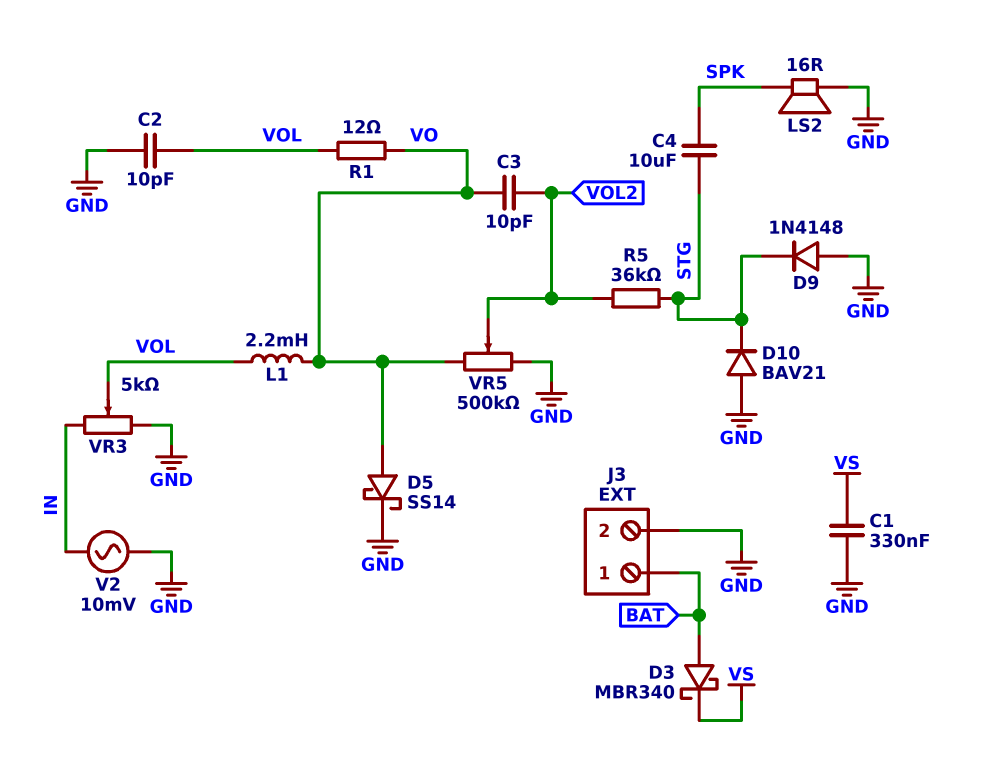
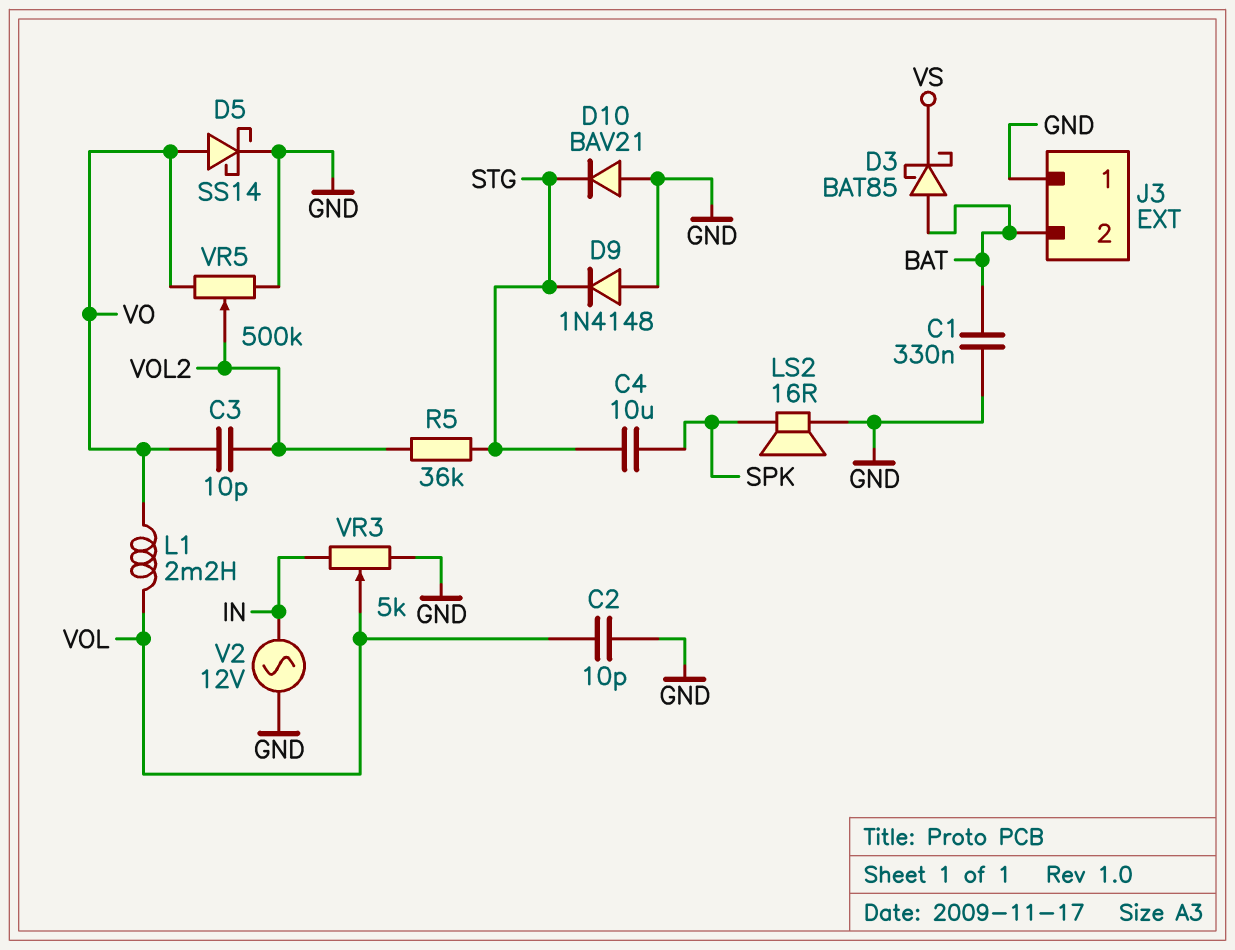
C1: 330nF (GND, VS) -> 330nF (BAT, GND)
D3: schottky MBR340 (A BAT, K VS) -> schottky BAT85 (A BAT, K VS)
J3 pin 1: BAT -> GND
J3 pin 2: GND -> BAT
R1: 12 (VO, VOL) -> none
V2: AC 10mV (GND, IN) -> AC 12V (GND, IN)

